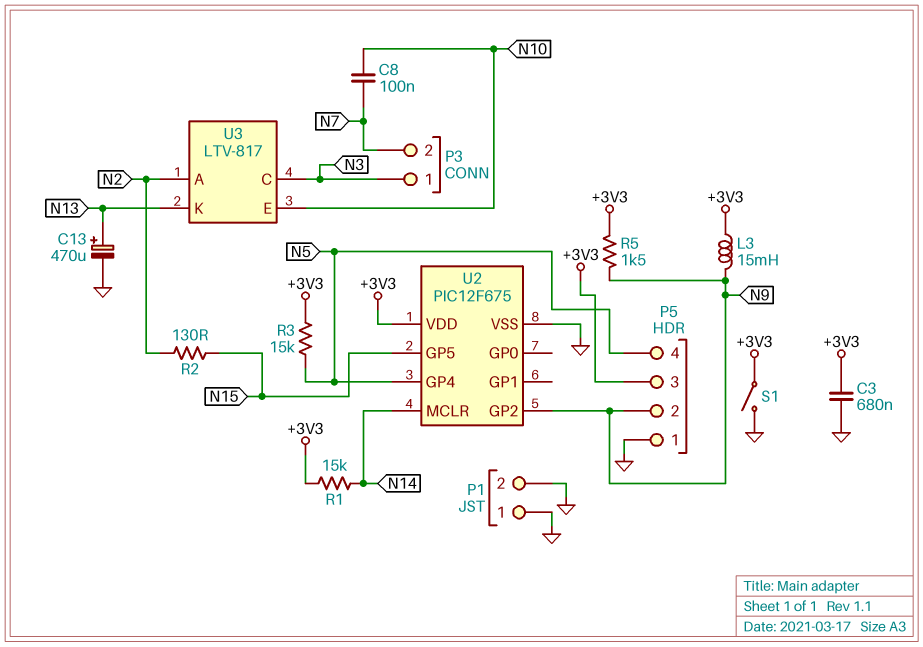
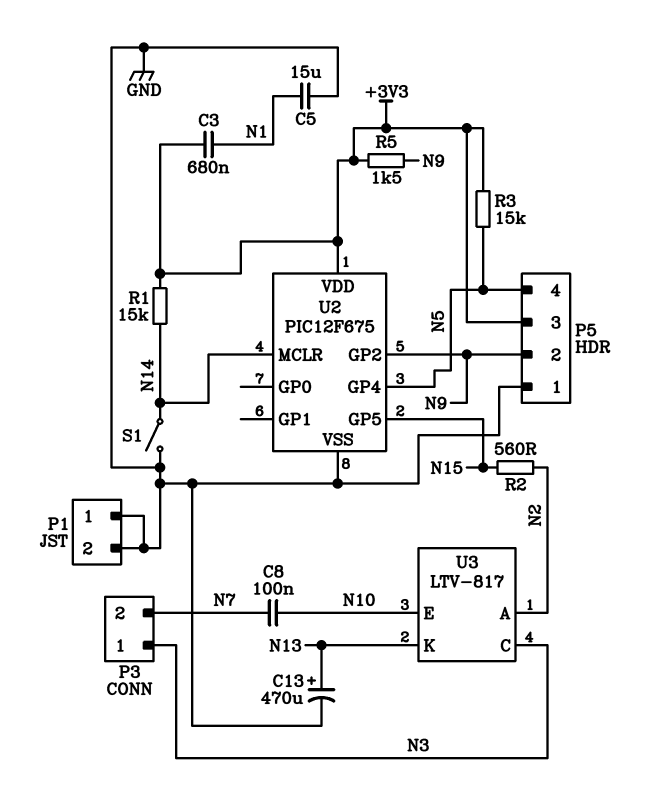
C3: 680nF (+3V3, GND) -> 680nF (+3V3, N1)
C5: none -> 15uF (GND, N1)
L3: 15mH (+3V3, N9) -> none
R2: 130 (N2, N15) -> 560 (N2, N15)
S1: switch (+3V3, GND) -> switch (GND, N14)

